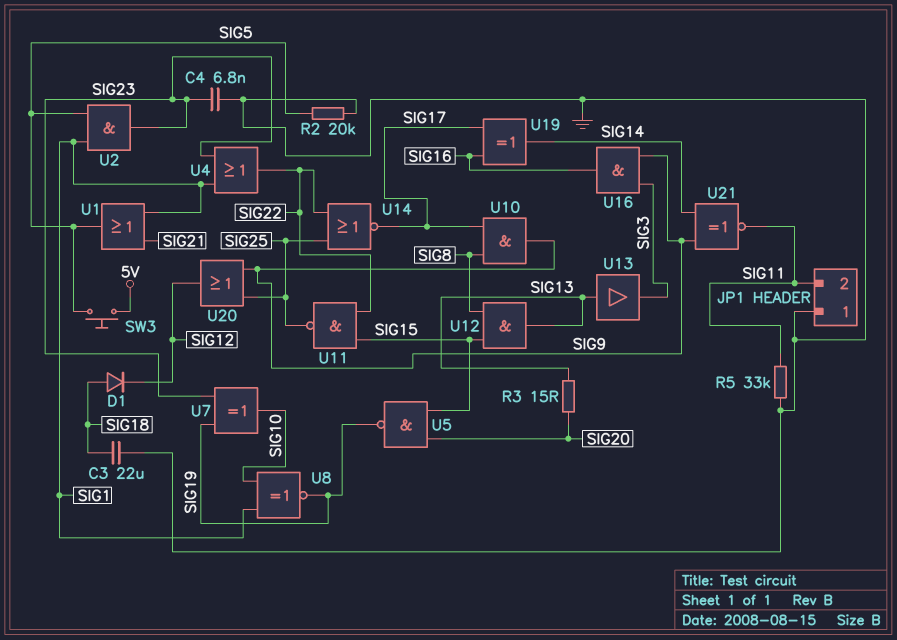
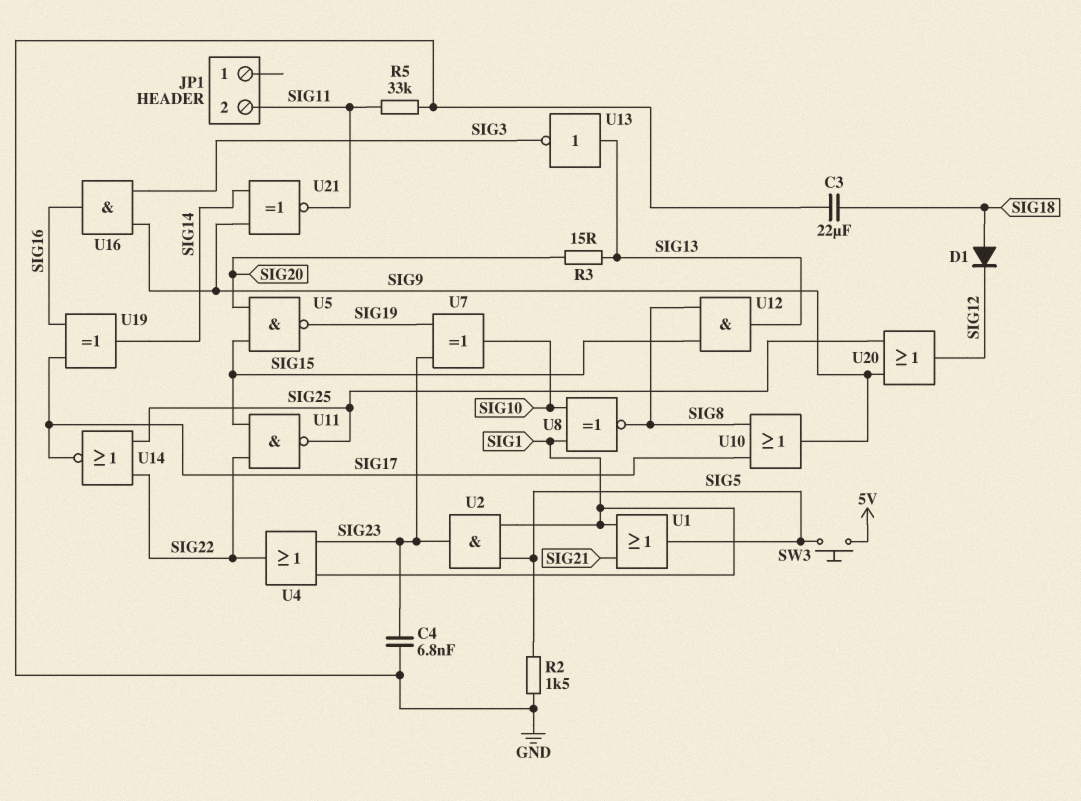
JP1 pin 1: GND -> none
R2: 20k (GND, SIG5) -> 1.5k (GND, SIG5)
U8: XNOR (in SIG1, in SIG10, out SIG19) -> XNOR (in SIG1, in SIG10, out SIG8)
U10: AND (in SIG8, in SIG17, out SIG9) -> OR (in SIG8, in SIG17, out SIG9)
U13: buffer (in SIG13, out SIG3) -> NOT (in SIG13, out SIG3)

